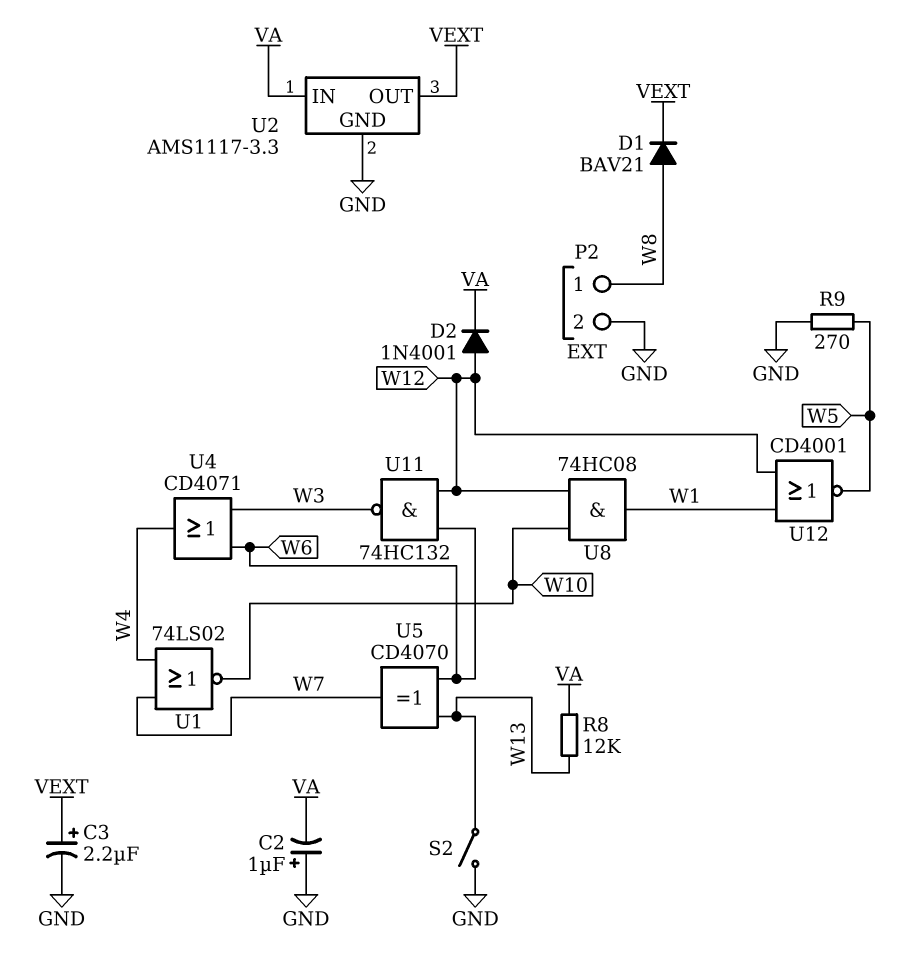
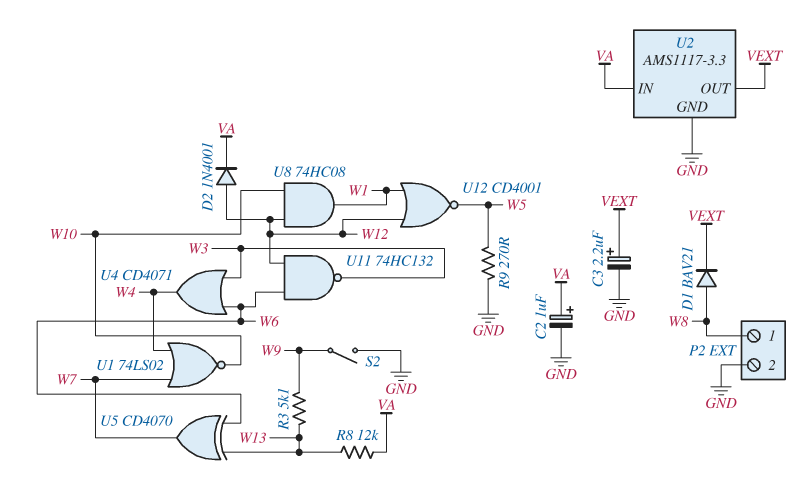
C2: 1uF (plus GND, minus VA) -> 1uF (plus VA, minus GND)
R3: none -> 5.1k (W9, W13)
S2: switch (GND, W13) -> switch (GND, W9)

